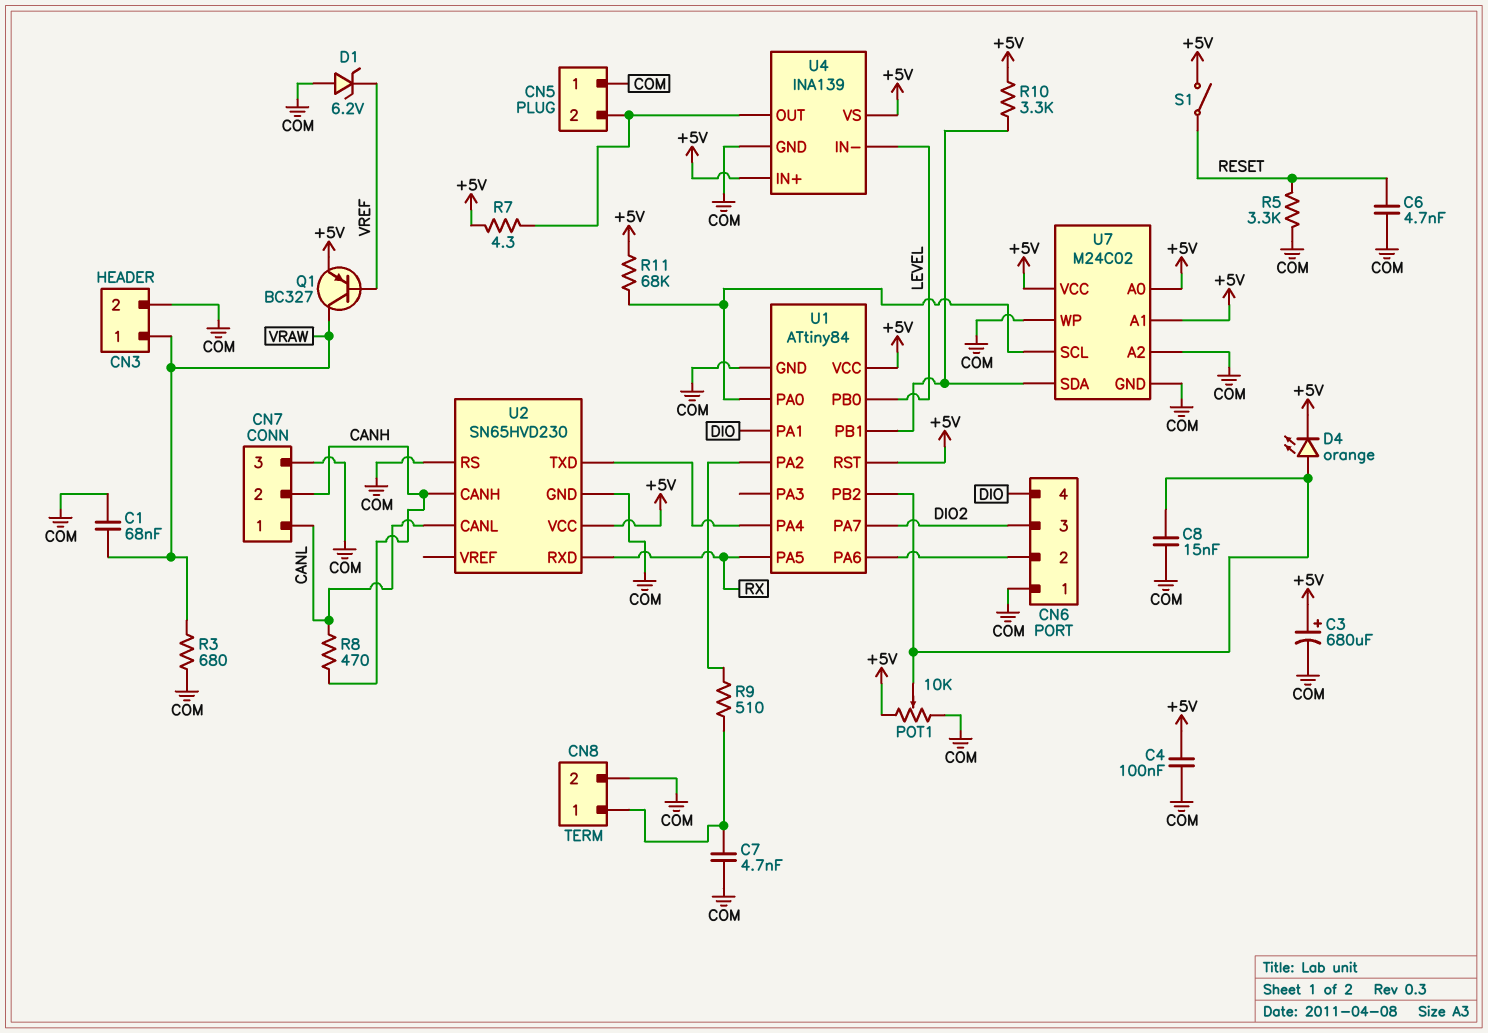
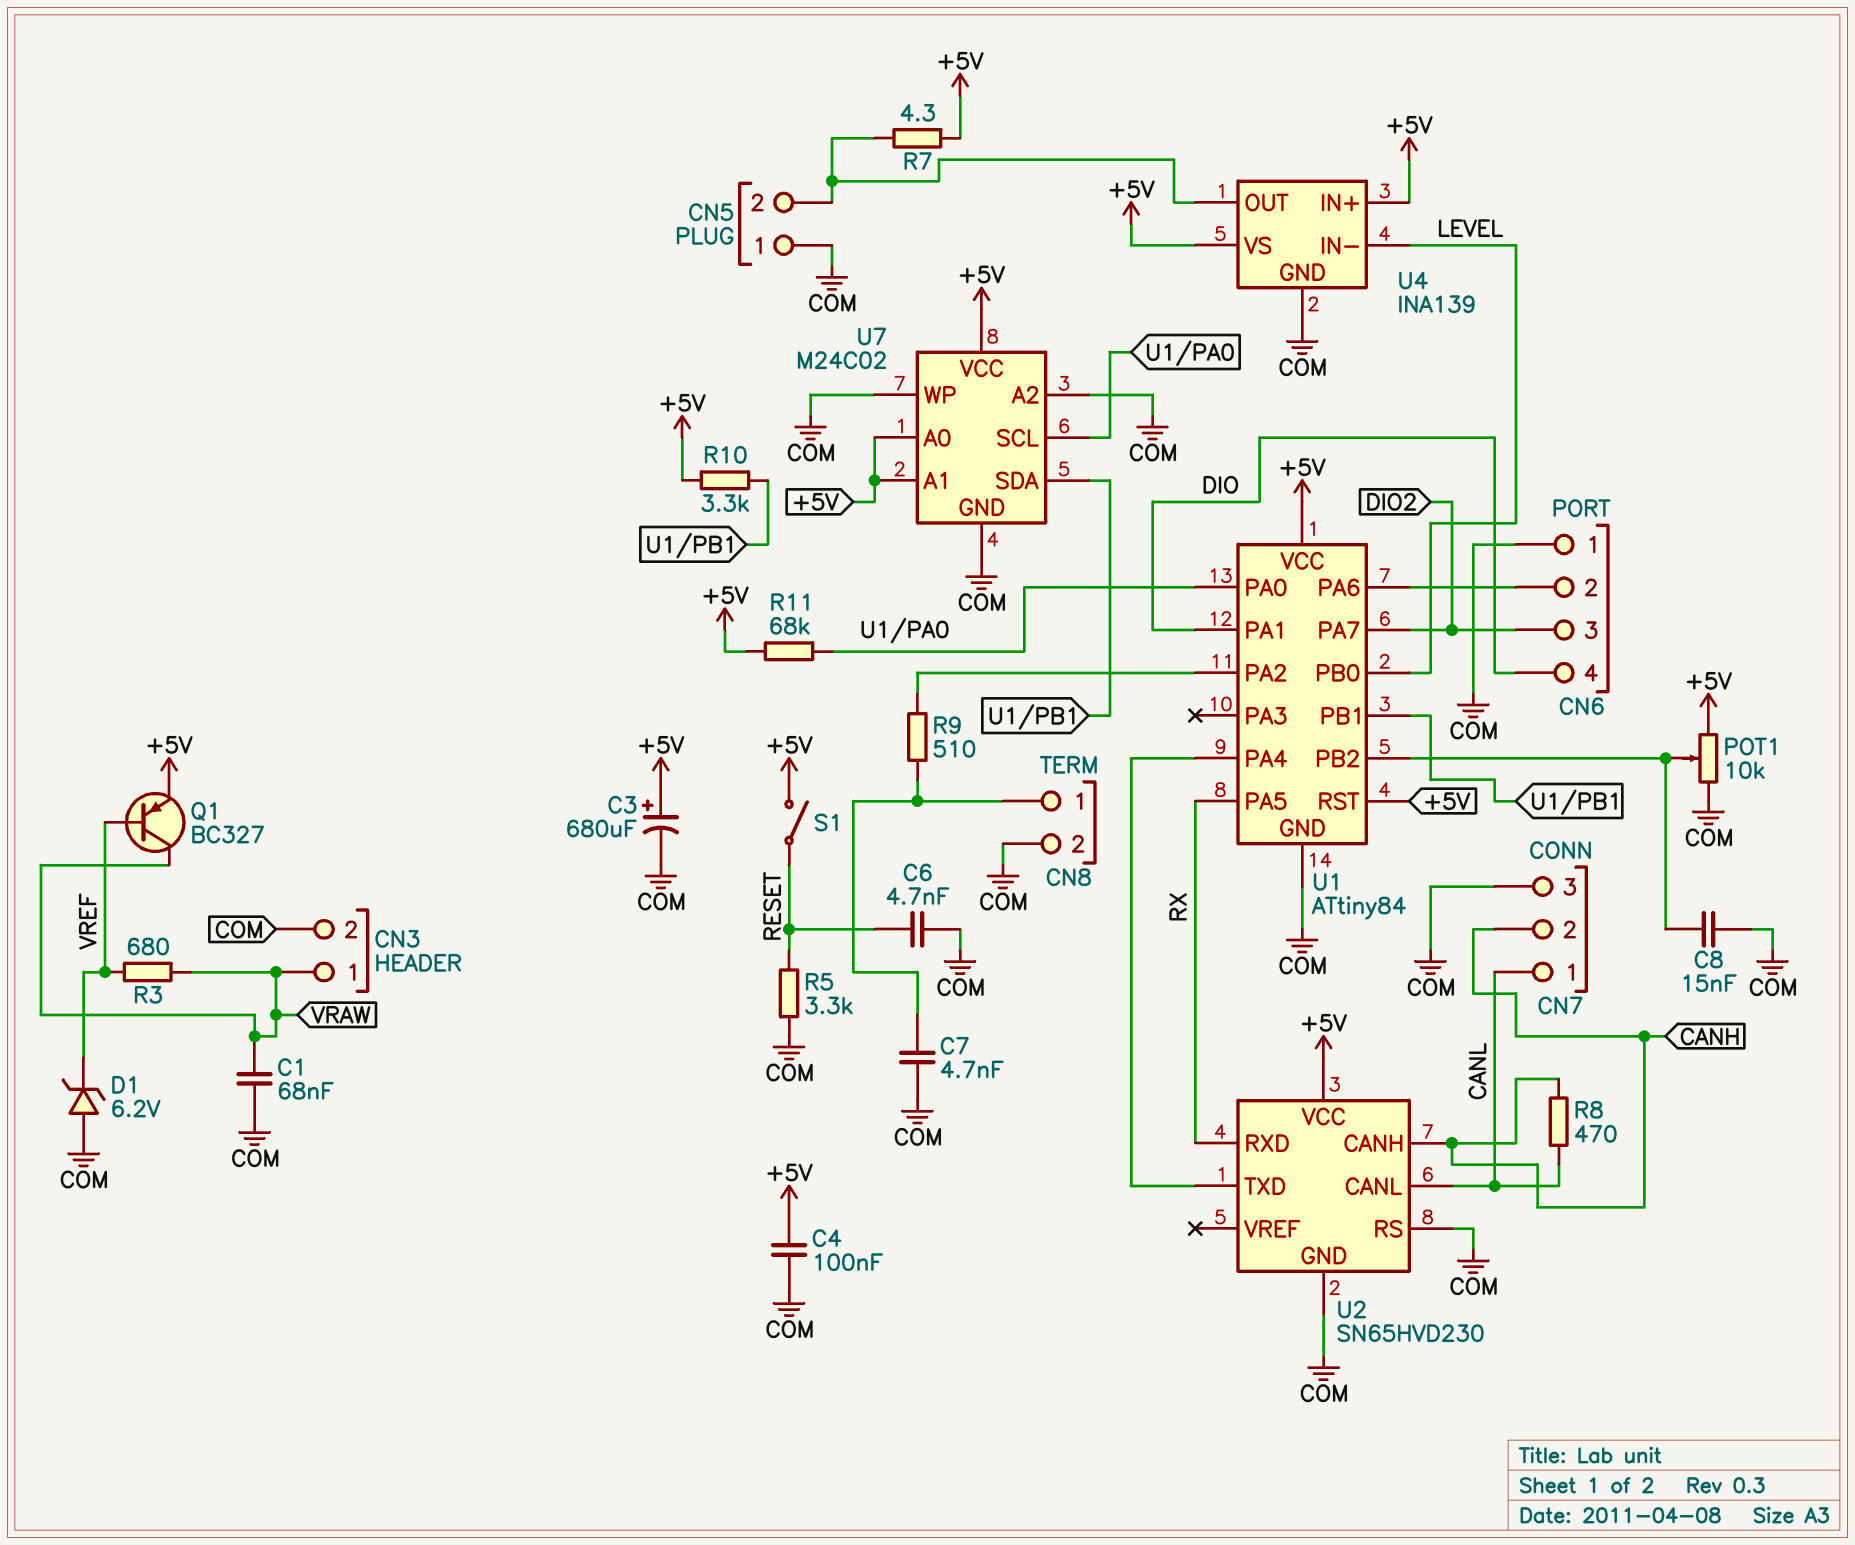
D4: LED orange (A U1/PB2, K +5V) -> none
R3: 680 (COM, VRAW) -> 680 (VRAW, VREF)

